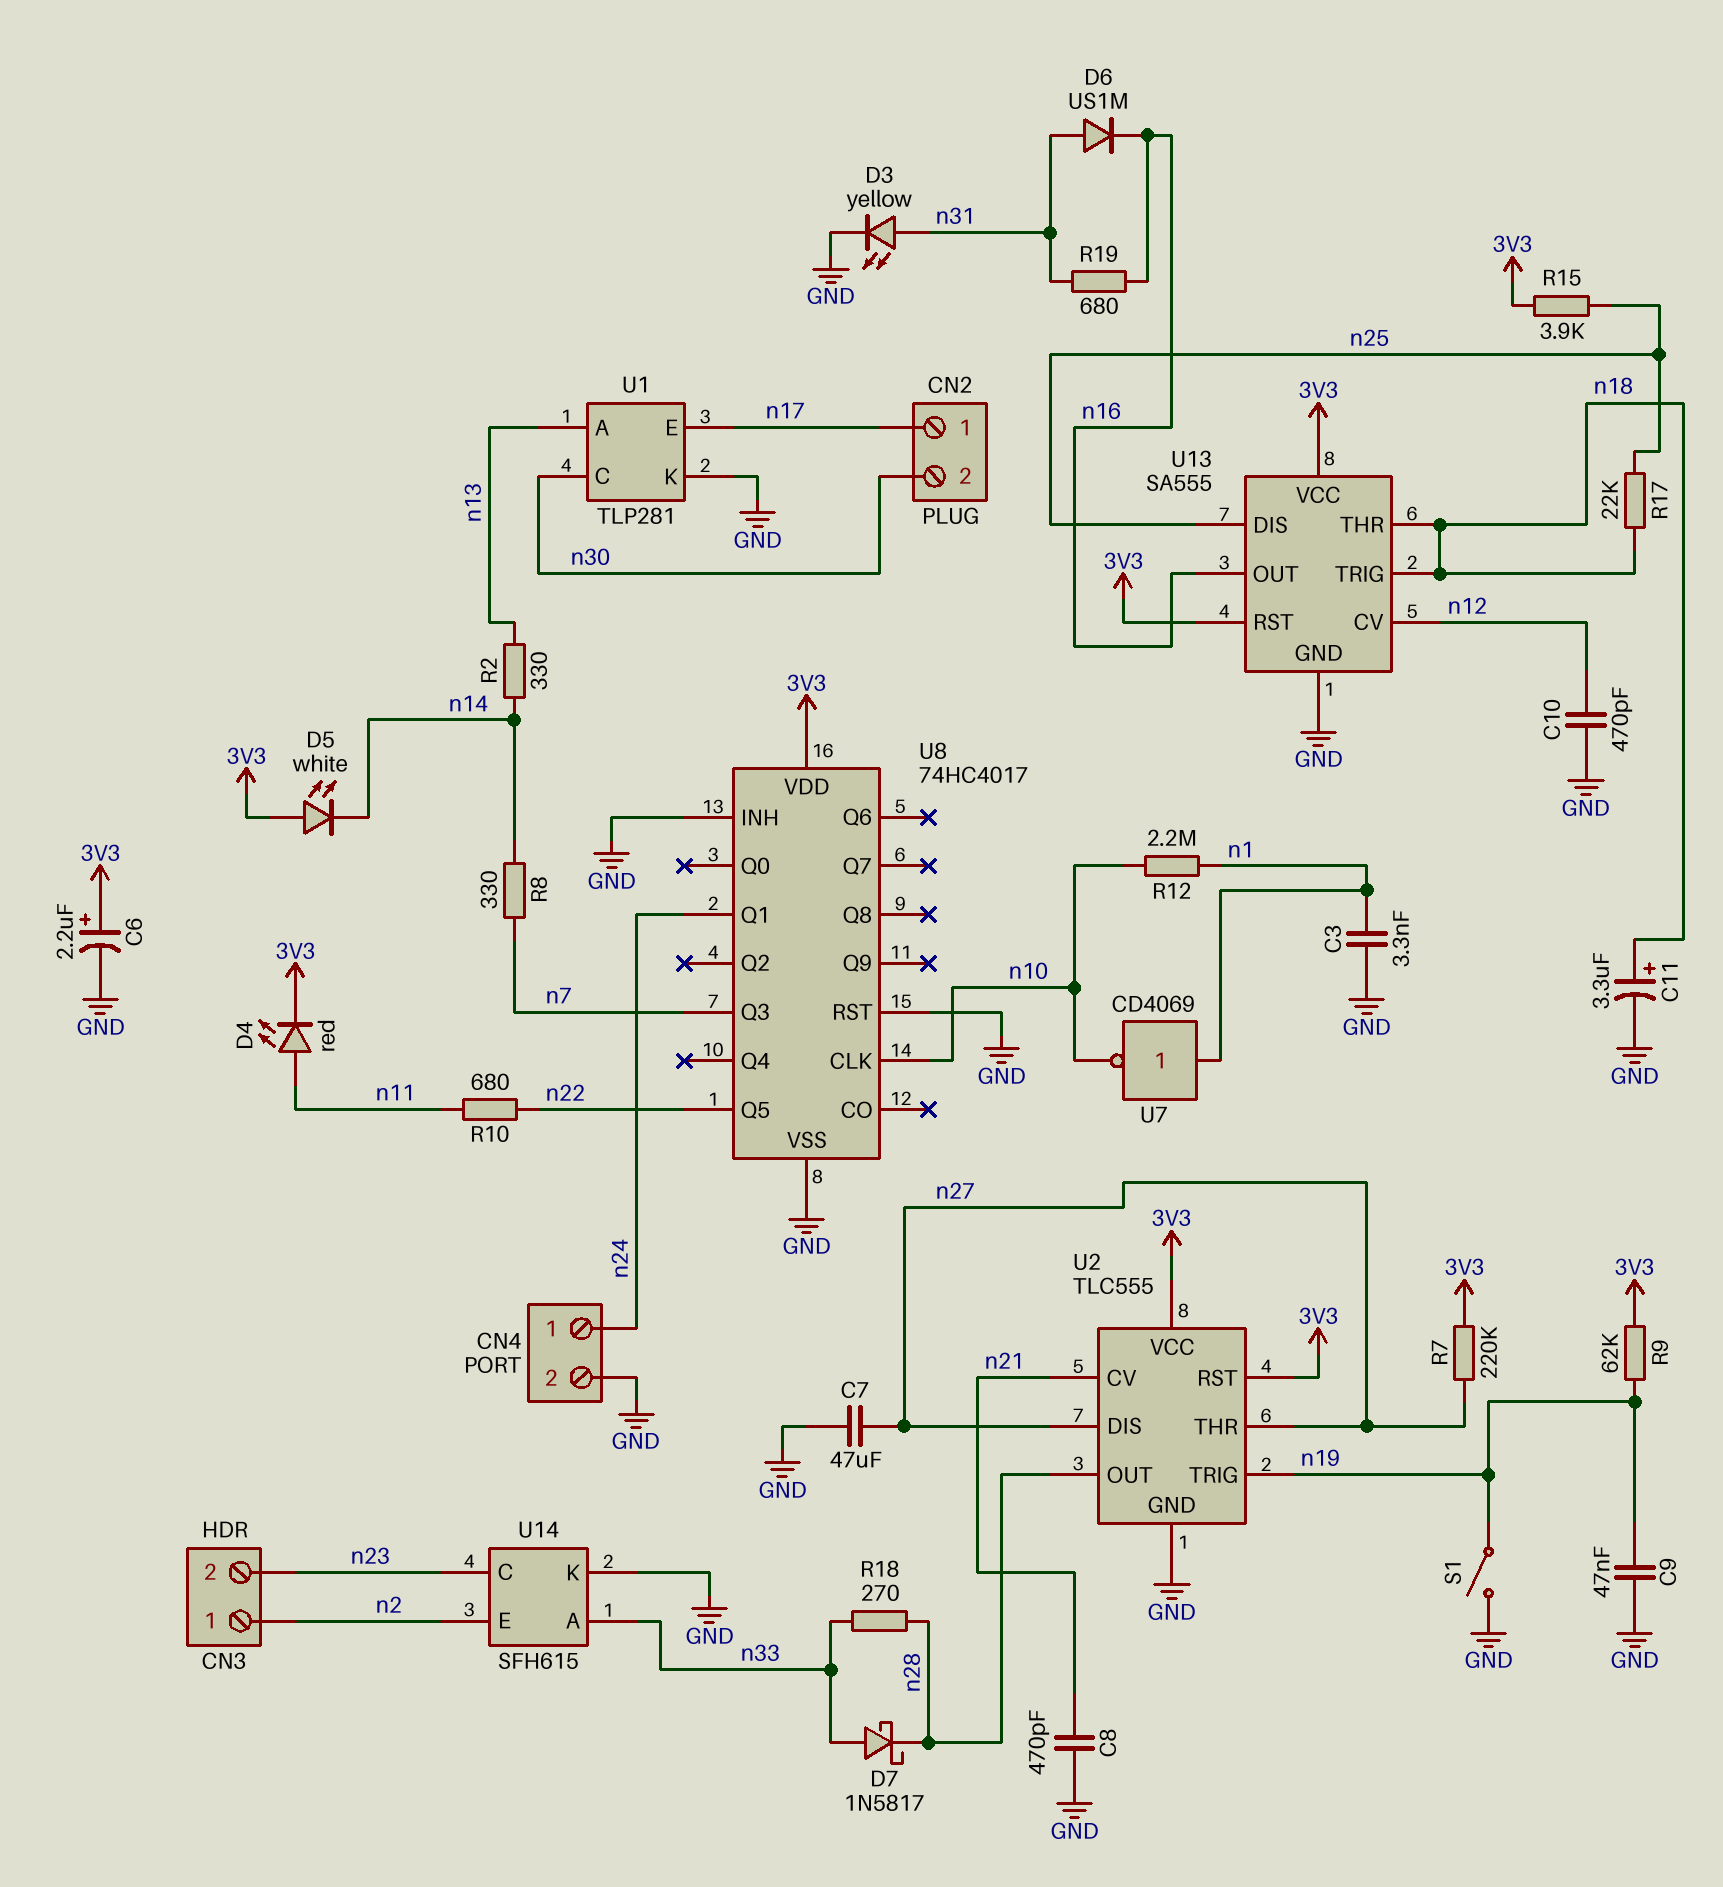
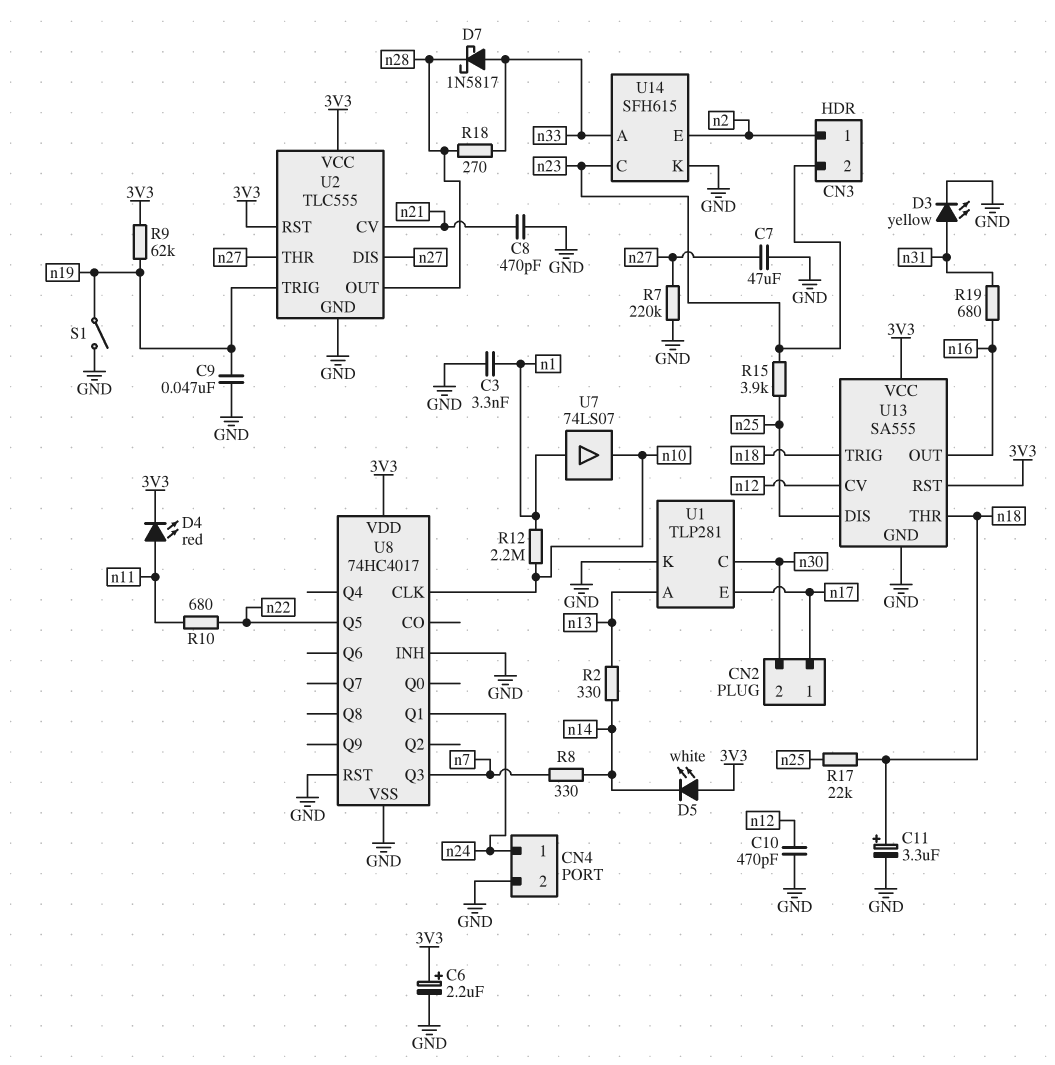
D6: diode US1M (A n31, K n16) -> none
R7: 220k (3V3, n27) -> 220k (GND, n27)
R15: 3.9k (3V3, n25) -> 3.9k (n23, n25)
U7: NOT CD4069 (in n1, out n10) -> buffer 74LS07 (in n1, out n10)

